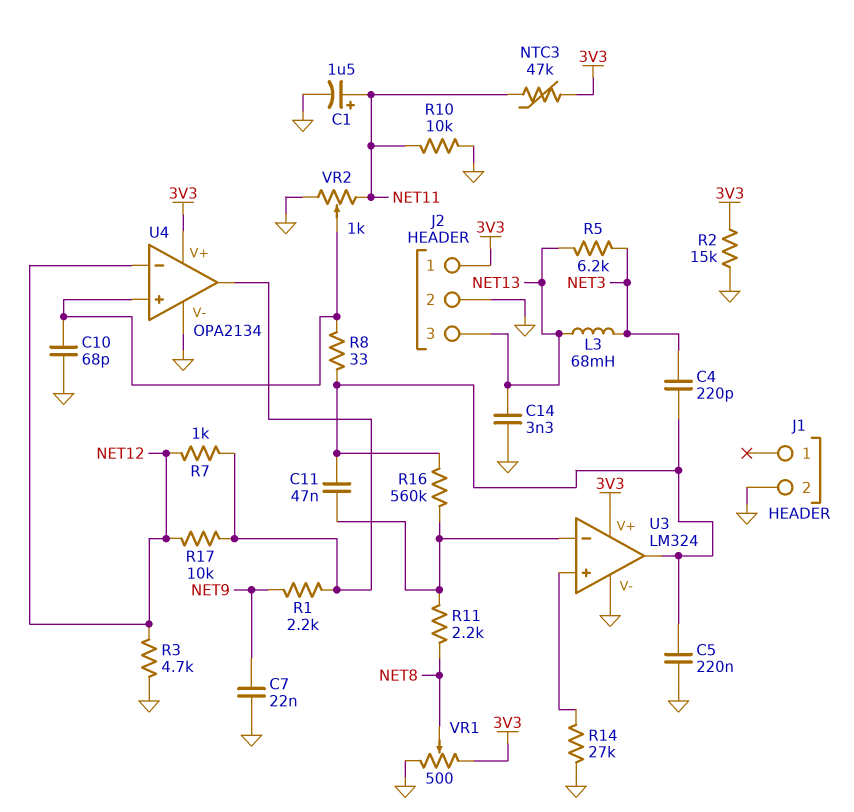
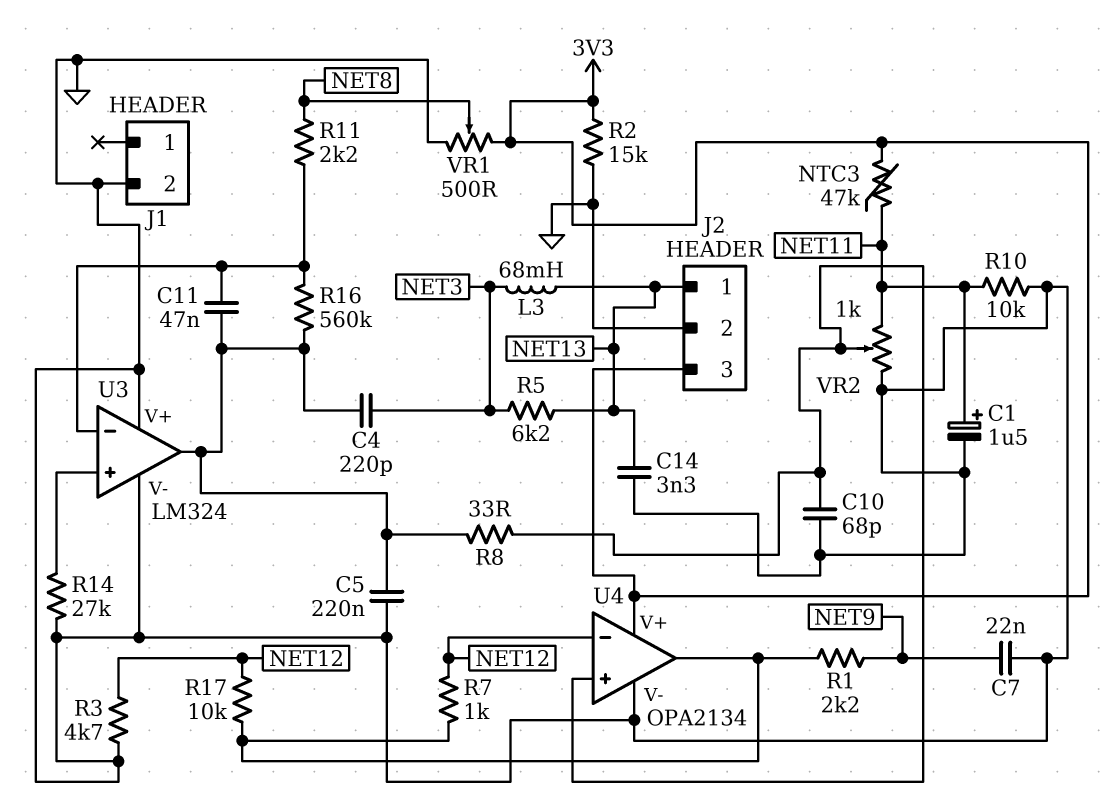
J2 pin 1: 3V3 -> NET13
J2 pin 3: NET13 -> 3V3
U3 pin V+: 3V3 -> GND

